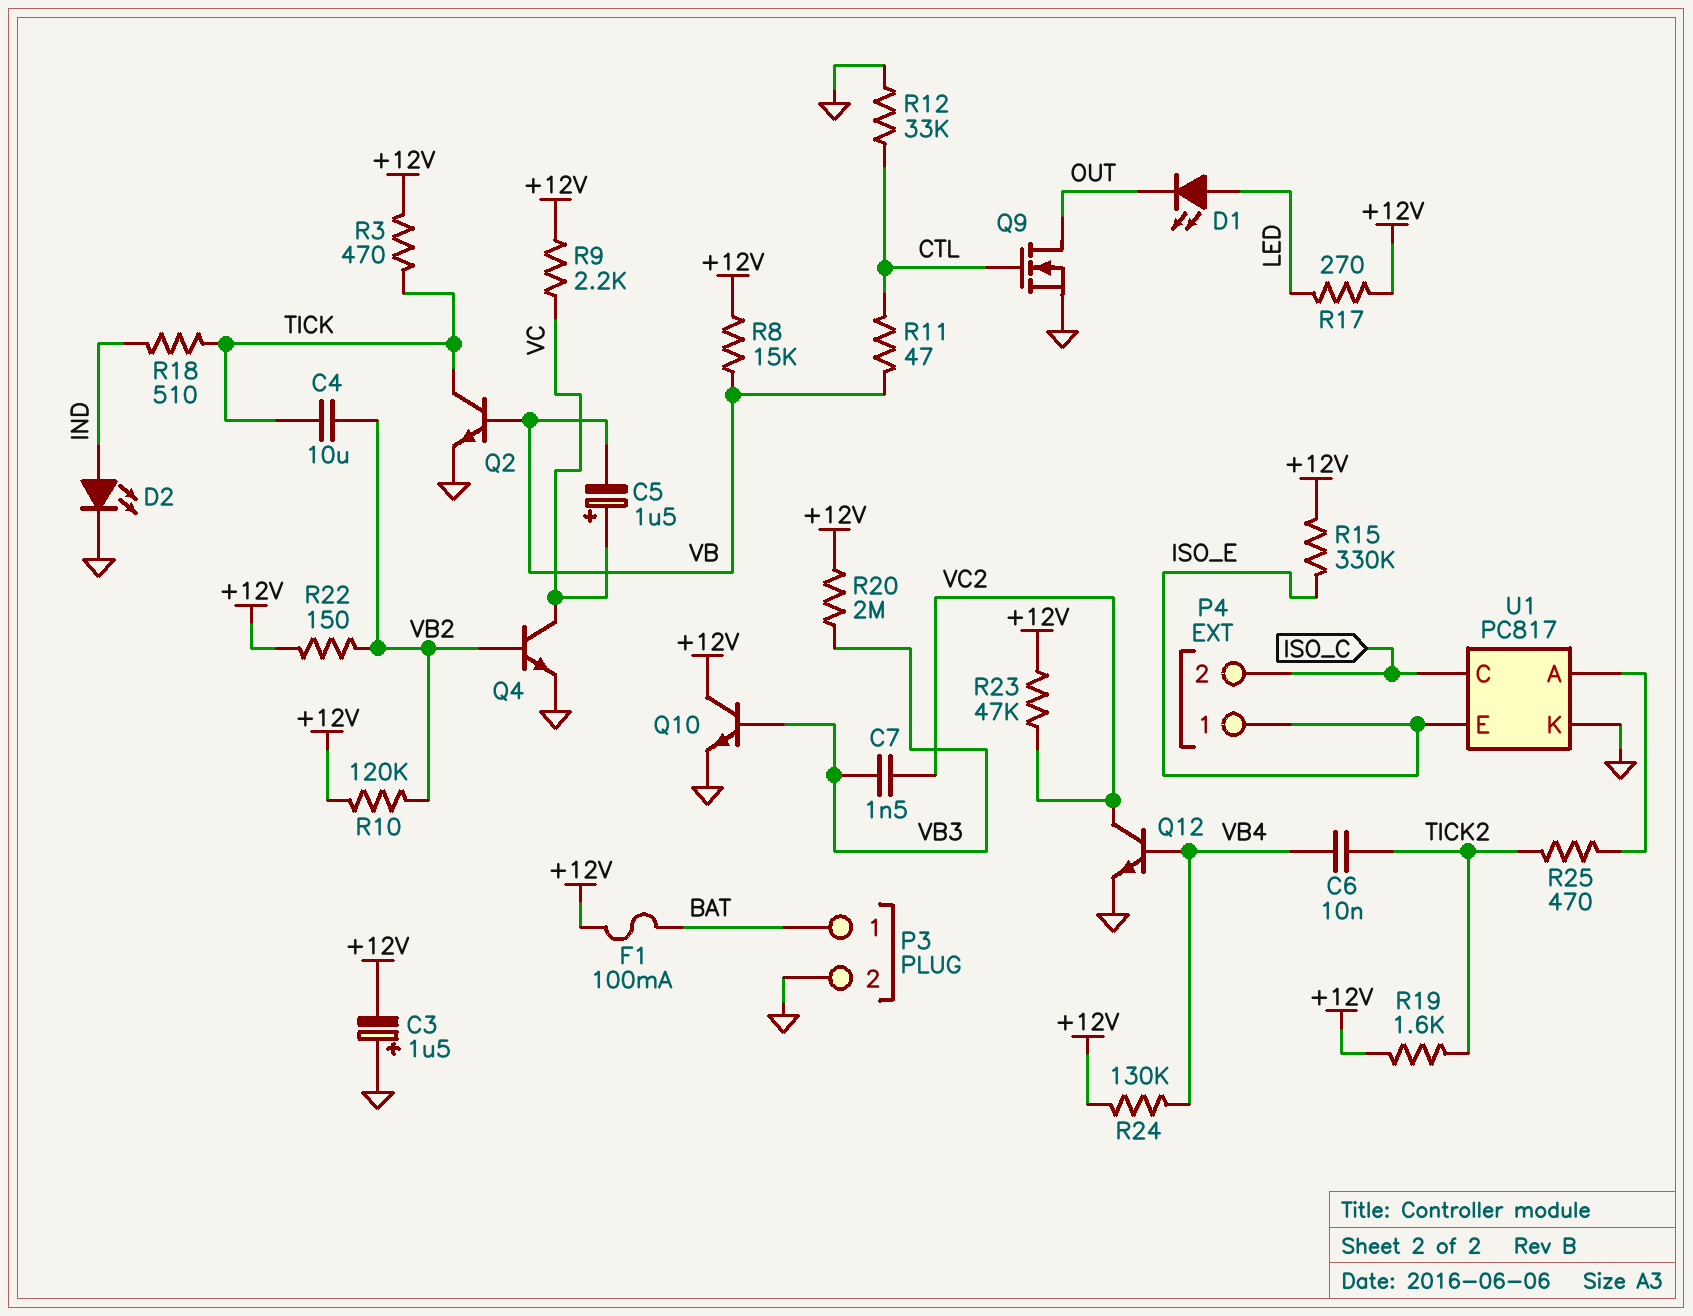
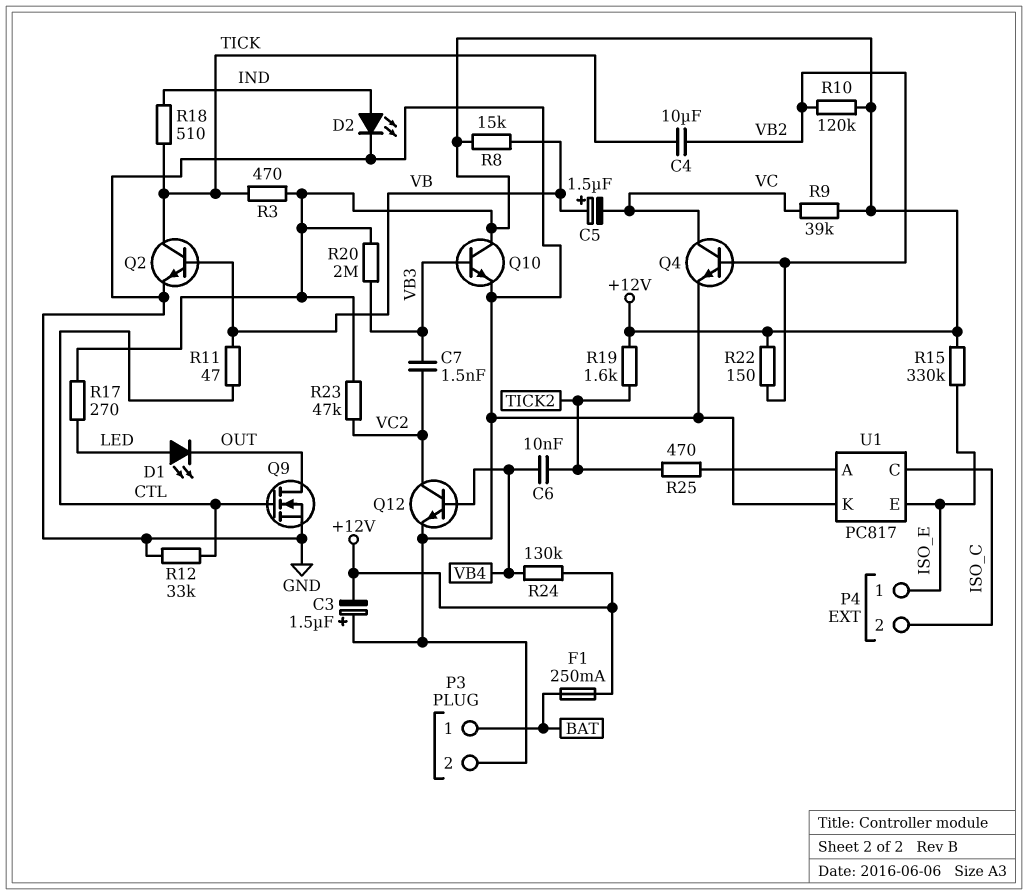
C5: 1.5uF (plus VC, minus VB) -> 1.5uF (plus VB, minus VC)
F1: 100mA (+12V, BAT) -> 250mA (+12V, BAT)
R9: 2.2k (+12V, VC) -> 39k (+12V, VC)

